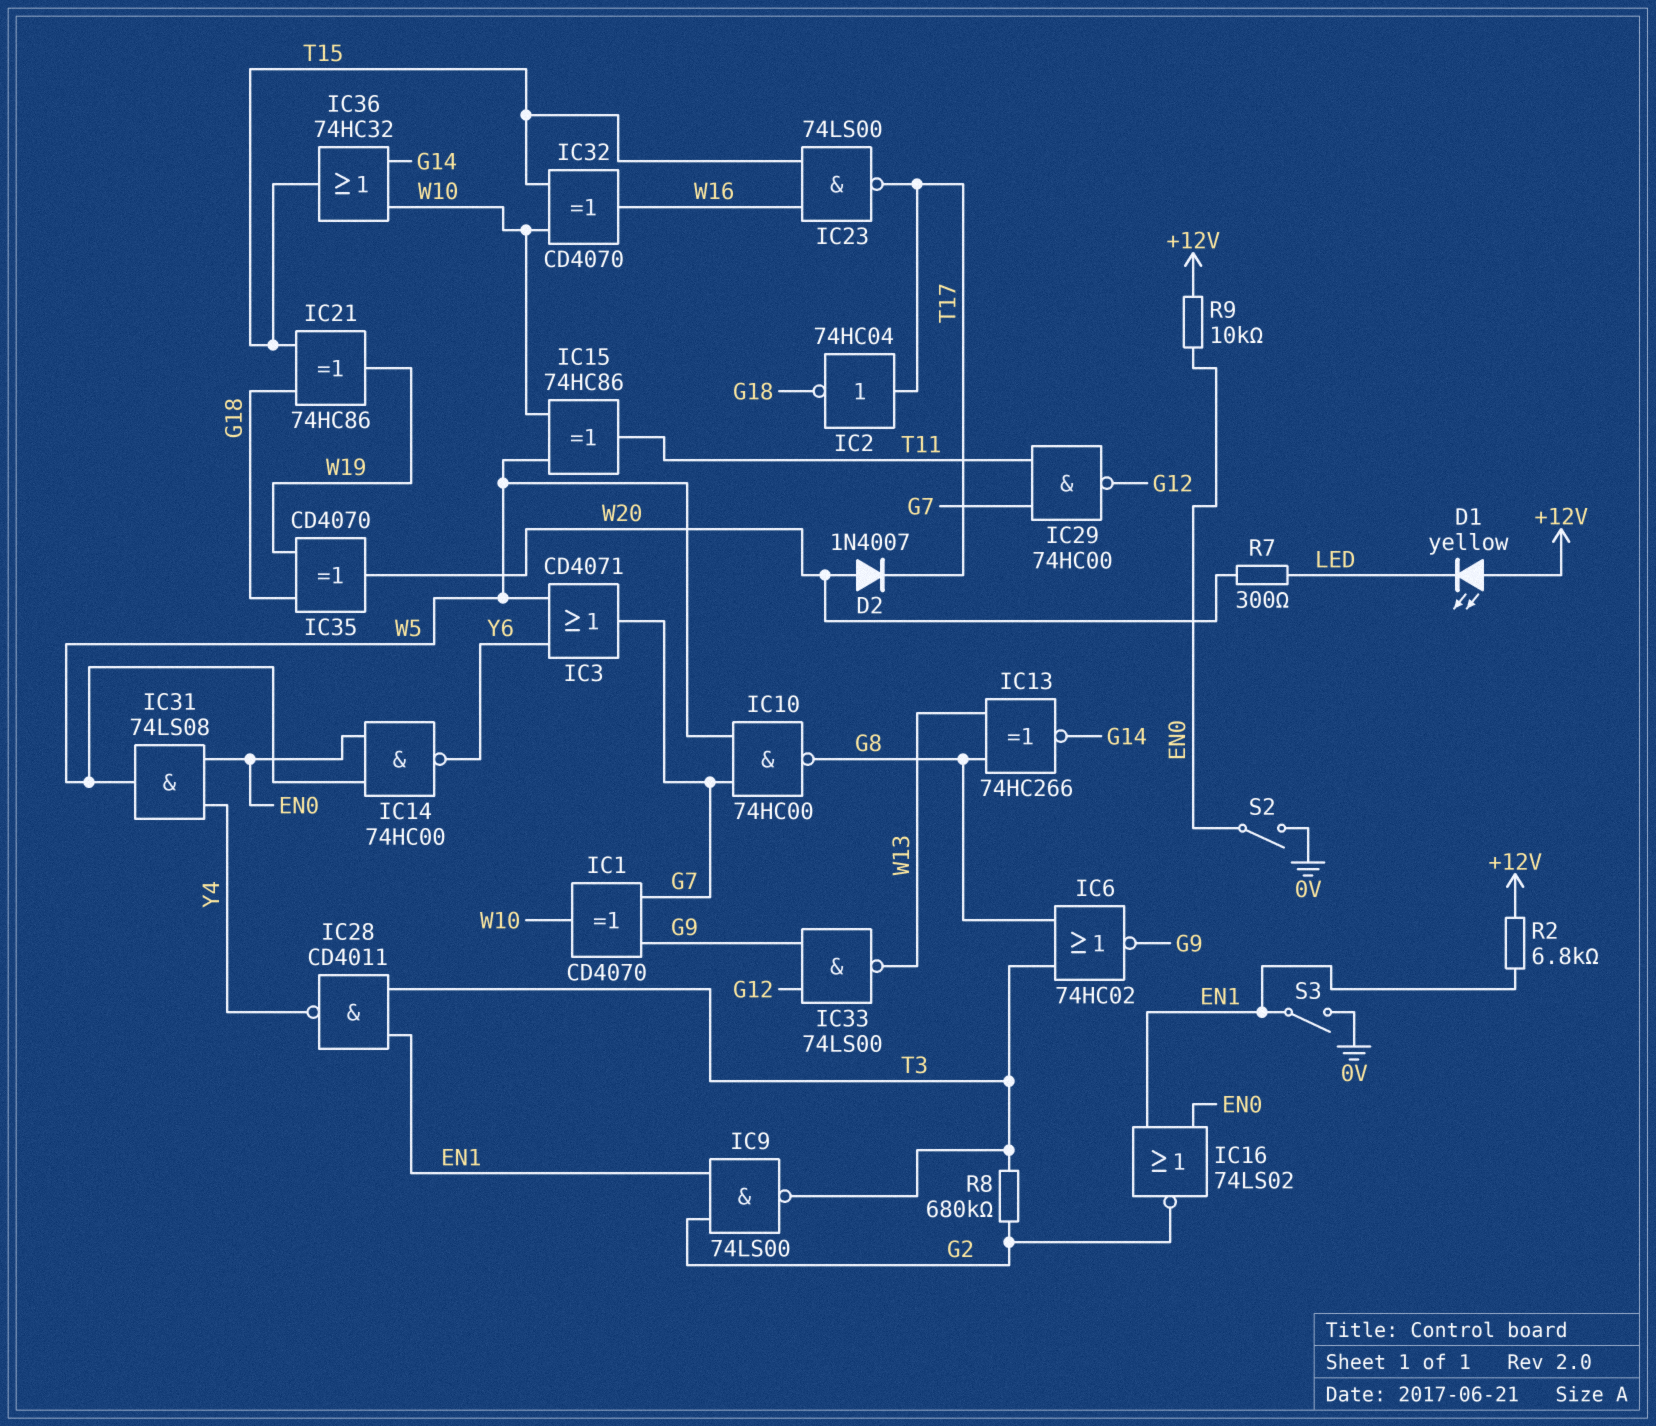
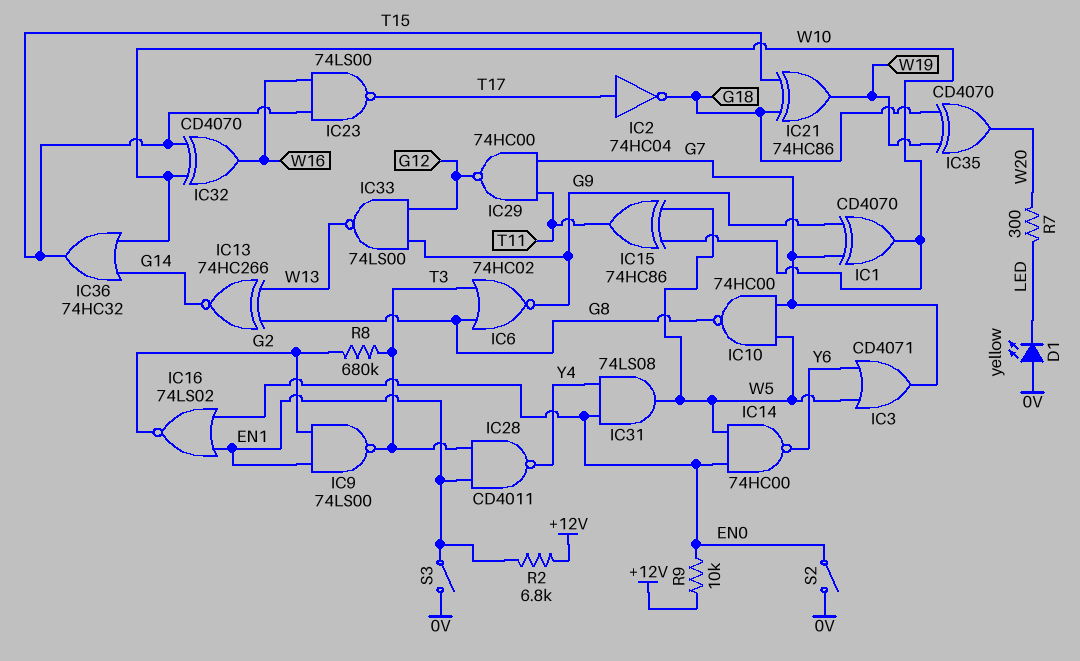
D1: LED yellow (A +12V, K LED) -> LED yellow (A 0V, K LED)
D2: diode 1N4007 (A W20, K T17) -> none

